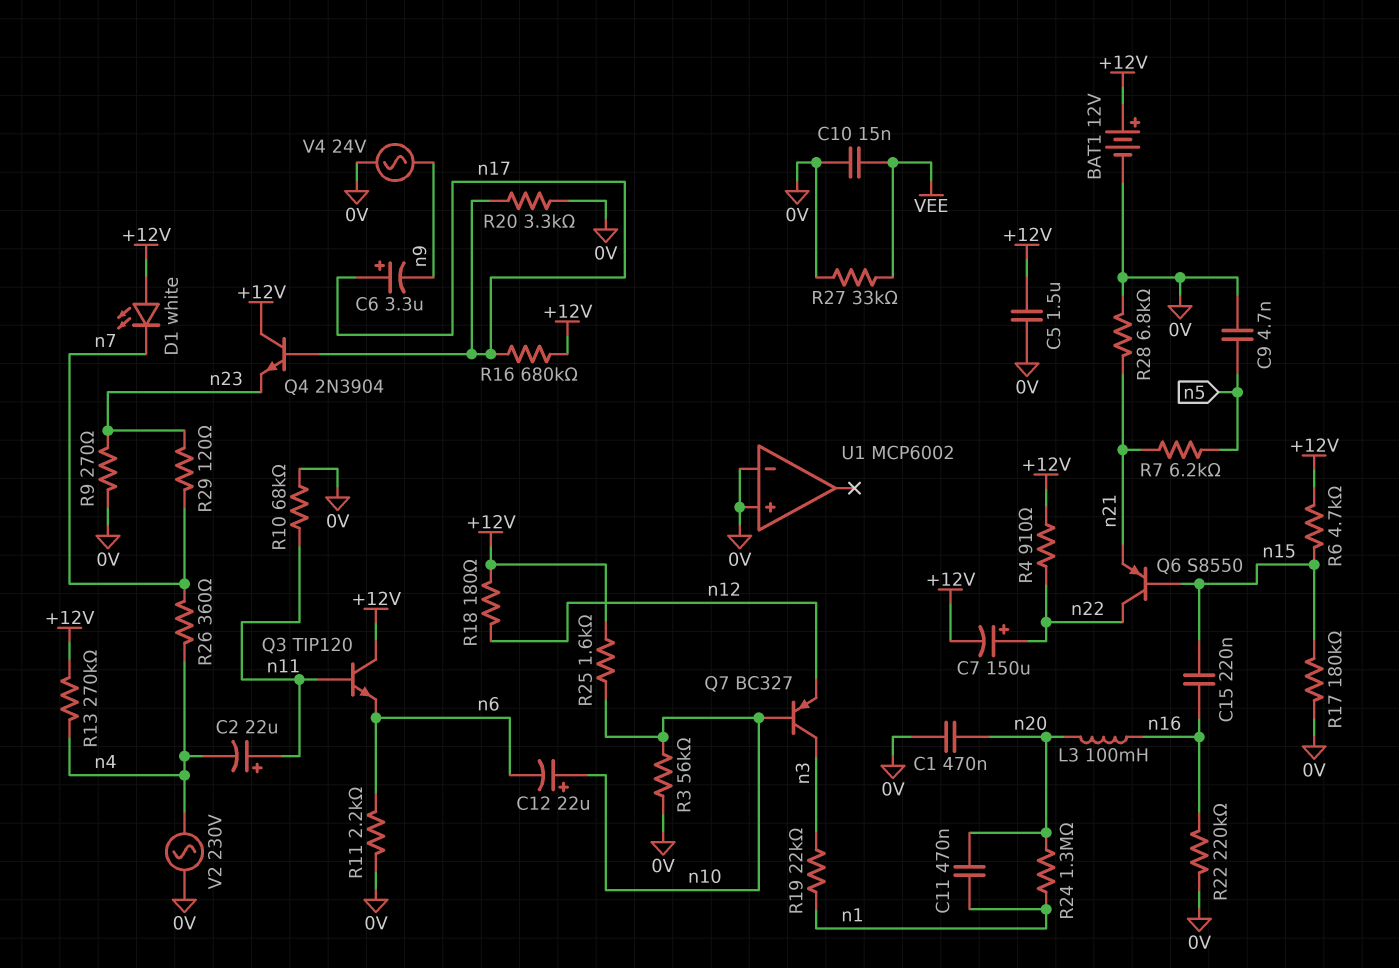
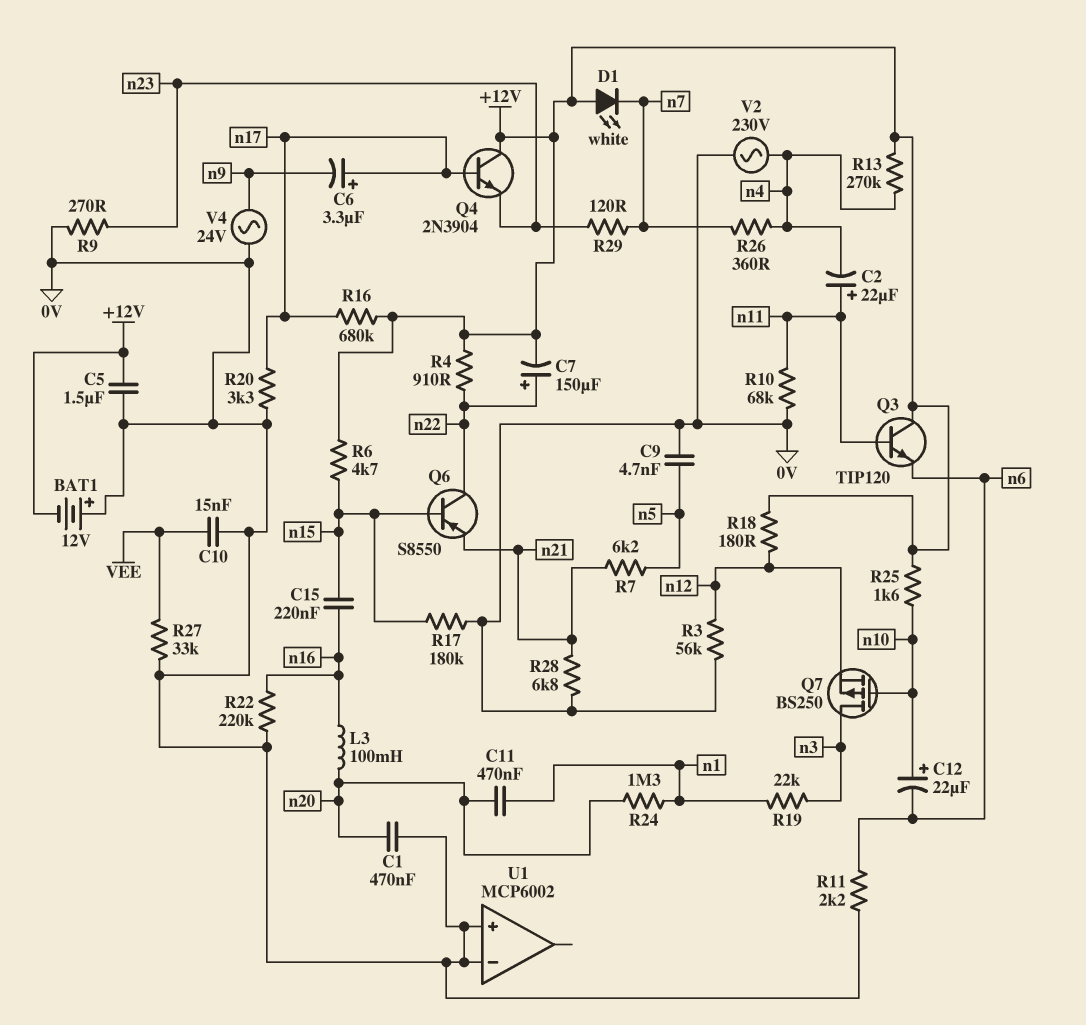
BAT1: 12V (plus +12V, minus 0V) -> 12V (plus 0V, minus +12V)
Q7: PNP BC327 (B n10, C n3, E n12) -> PMOS BS250 (G n10, D n3, S n12)
R3: 56k (0V, n10) -> 56k (0V, n12)

